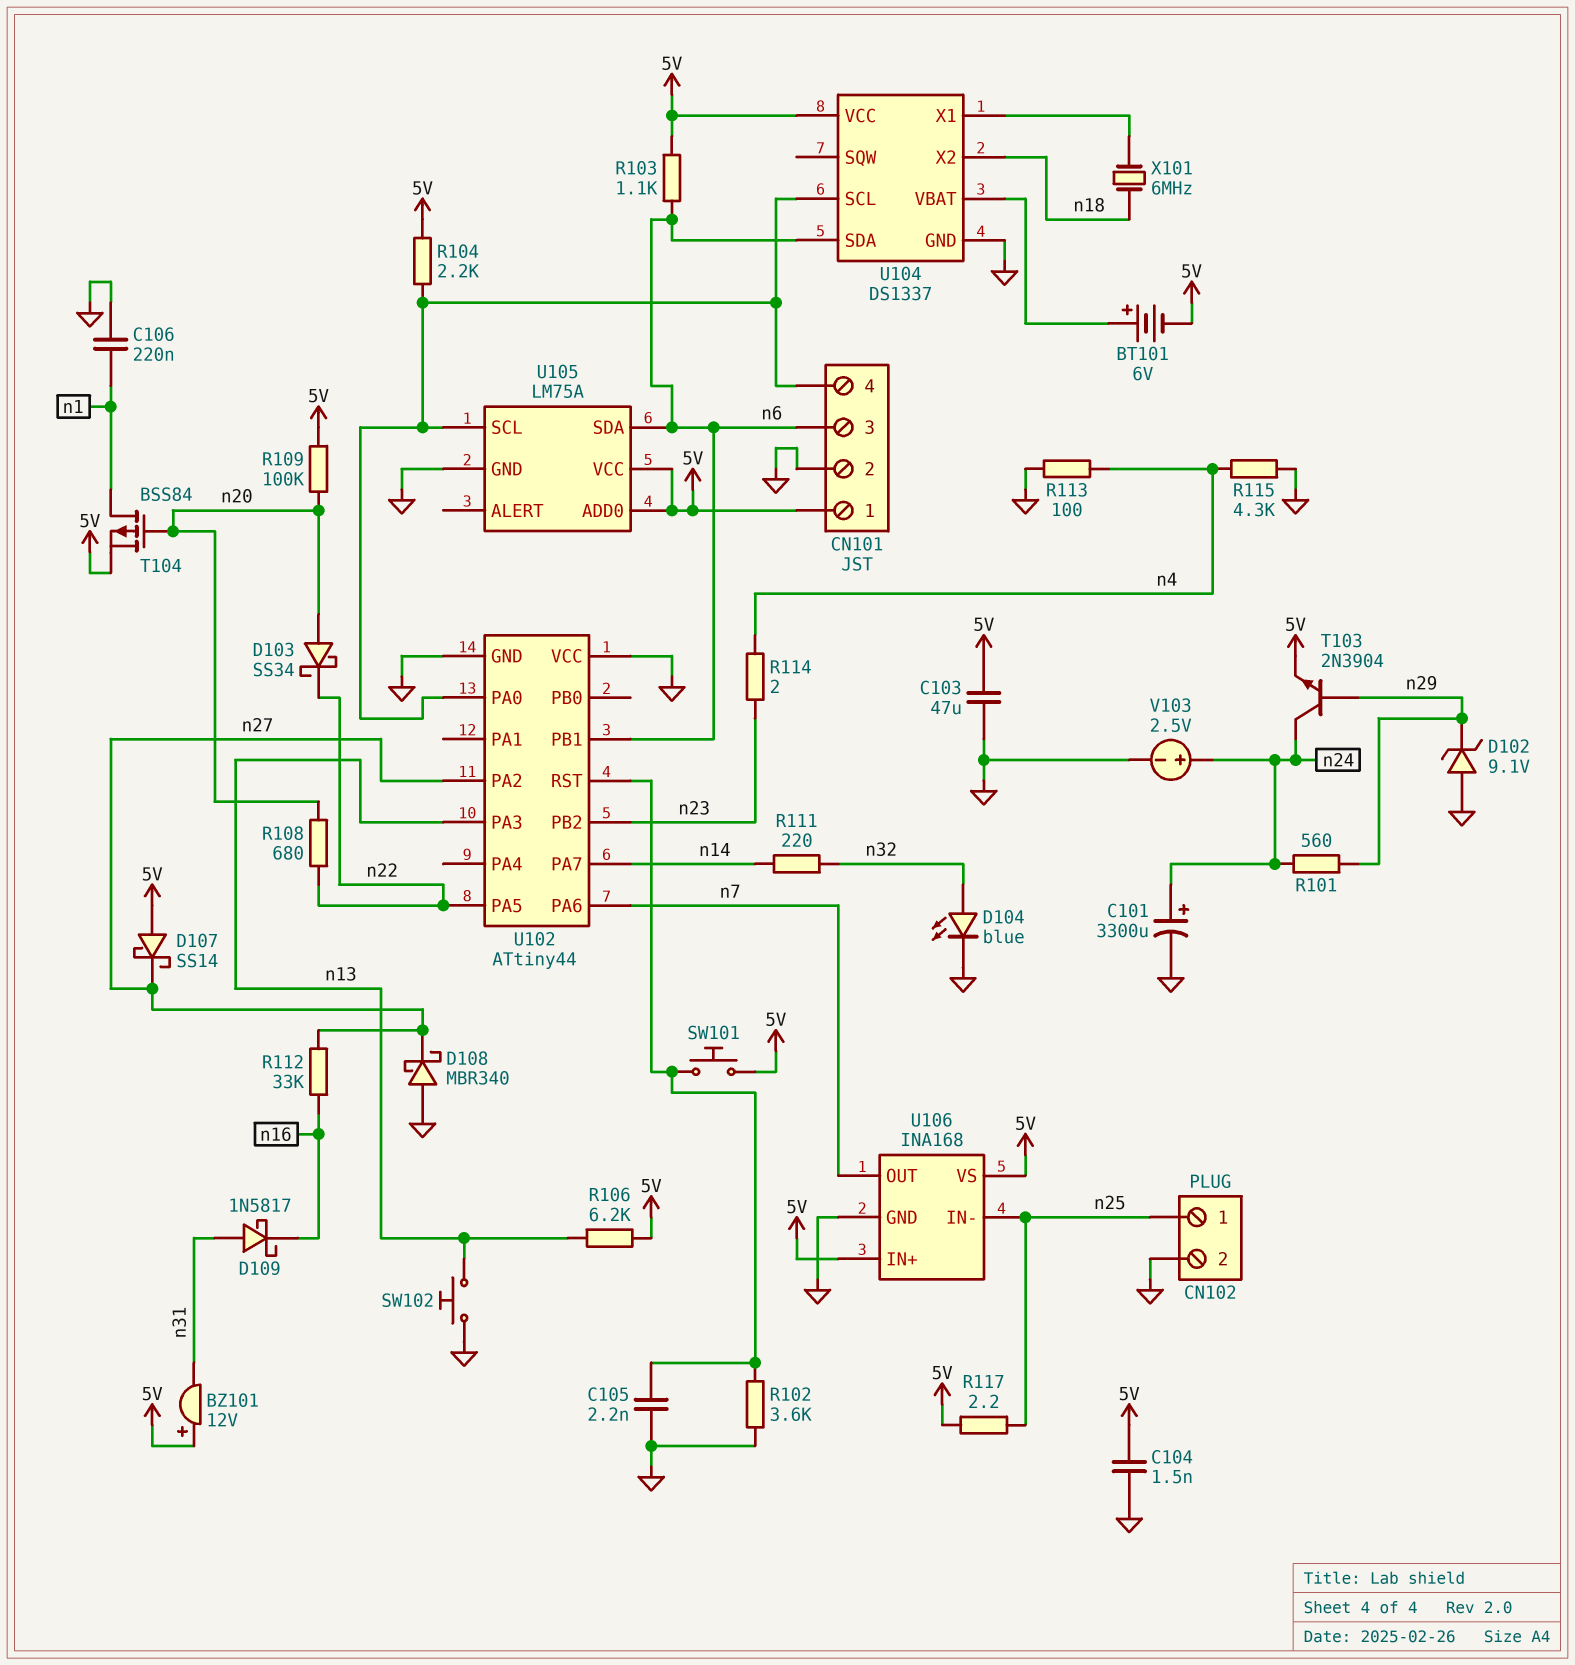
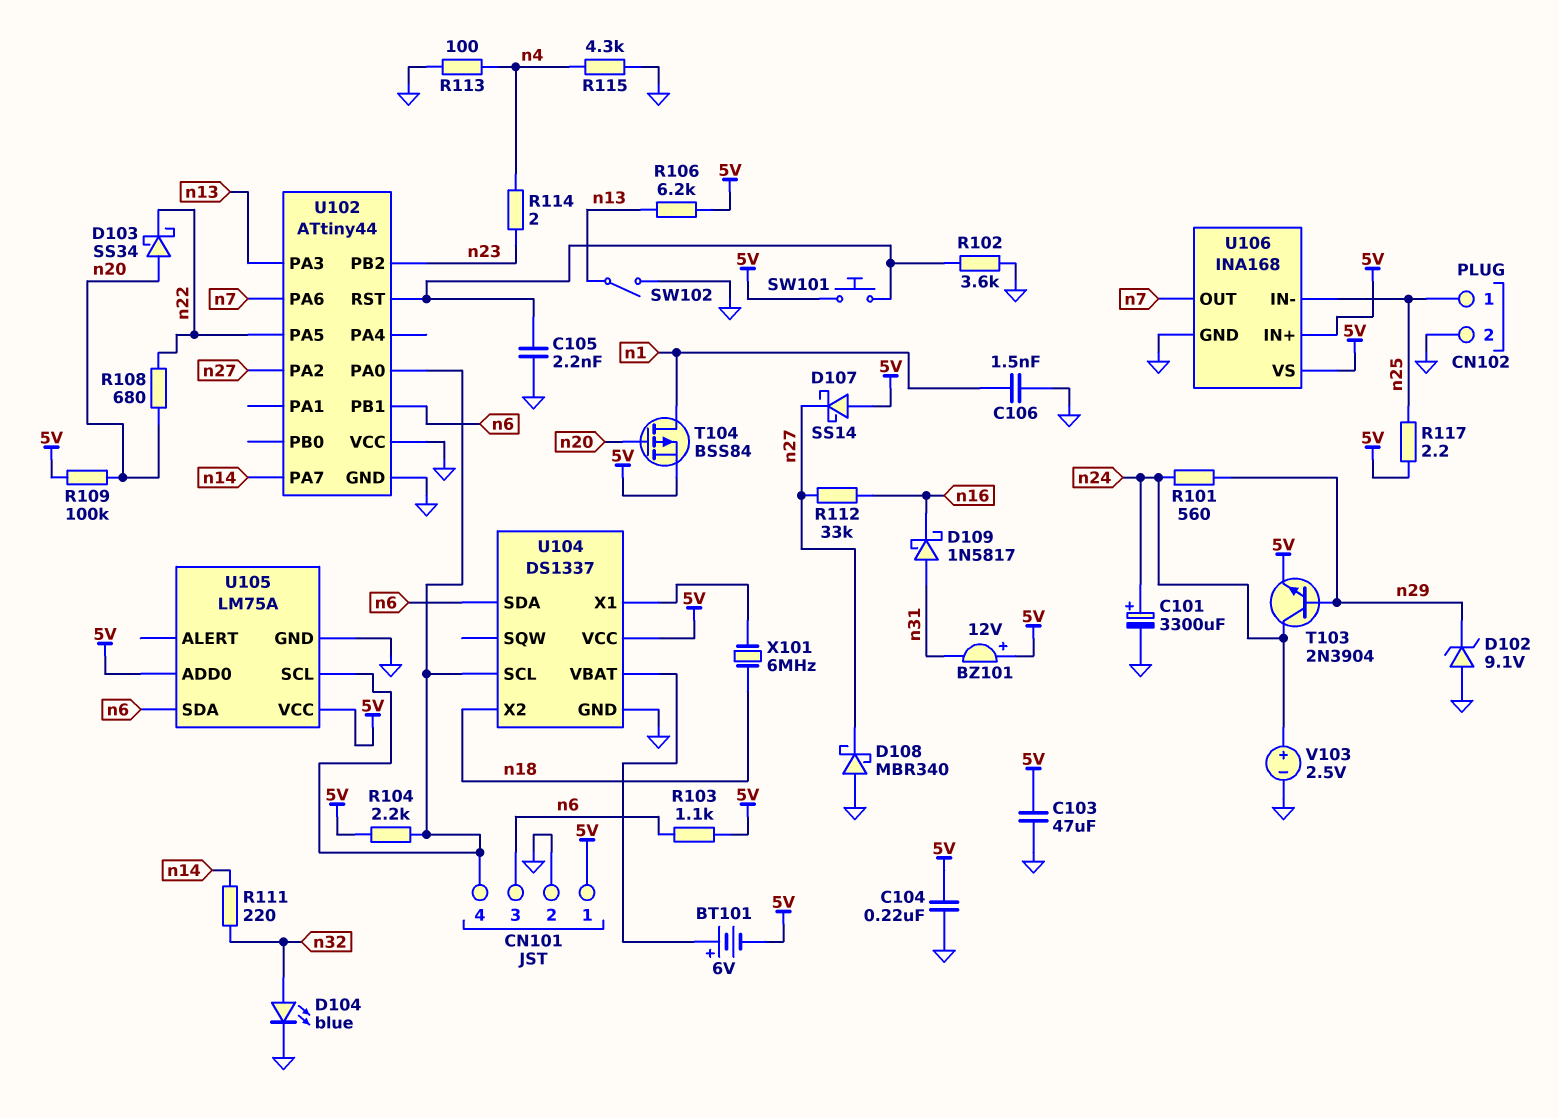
C104: 1.5nF (5V, GND) -> 220nF (5V, GND)
C106: 220nF (GND, n1) -> 1.5nF (GND, n1)
SW102: button (GND, n13) -> switch (GND, n13)

